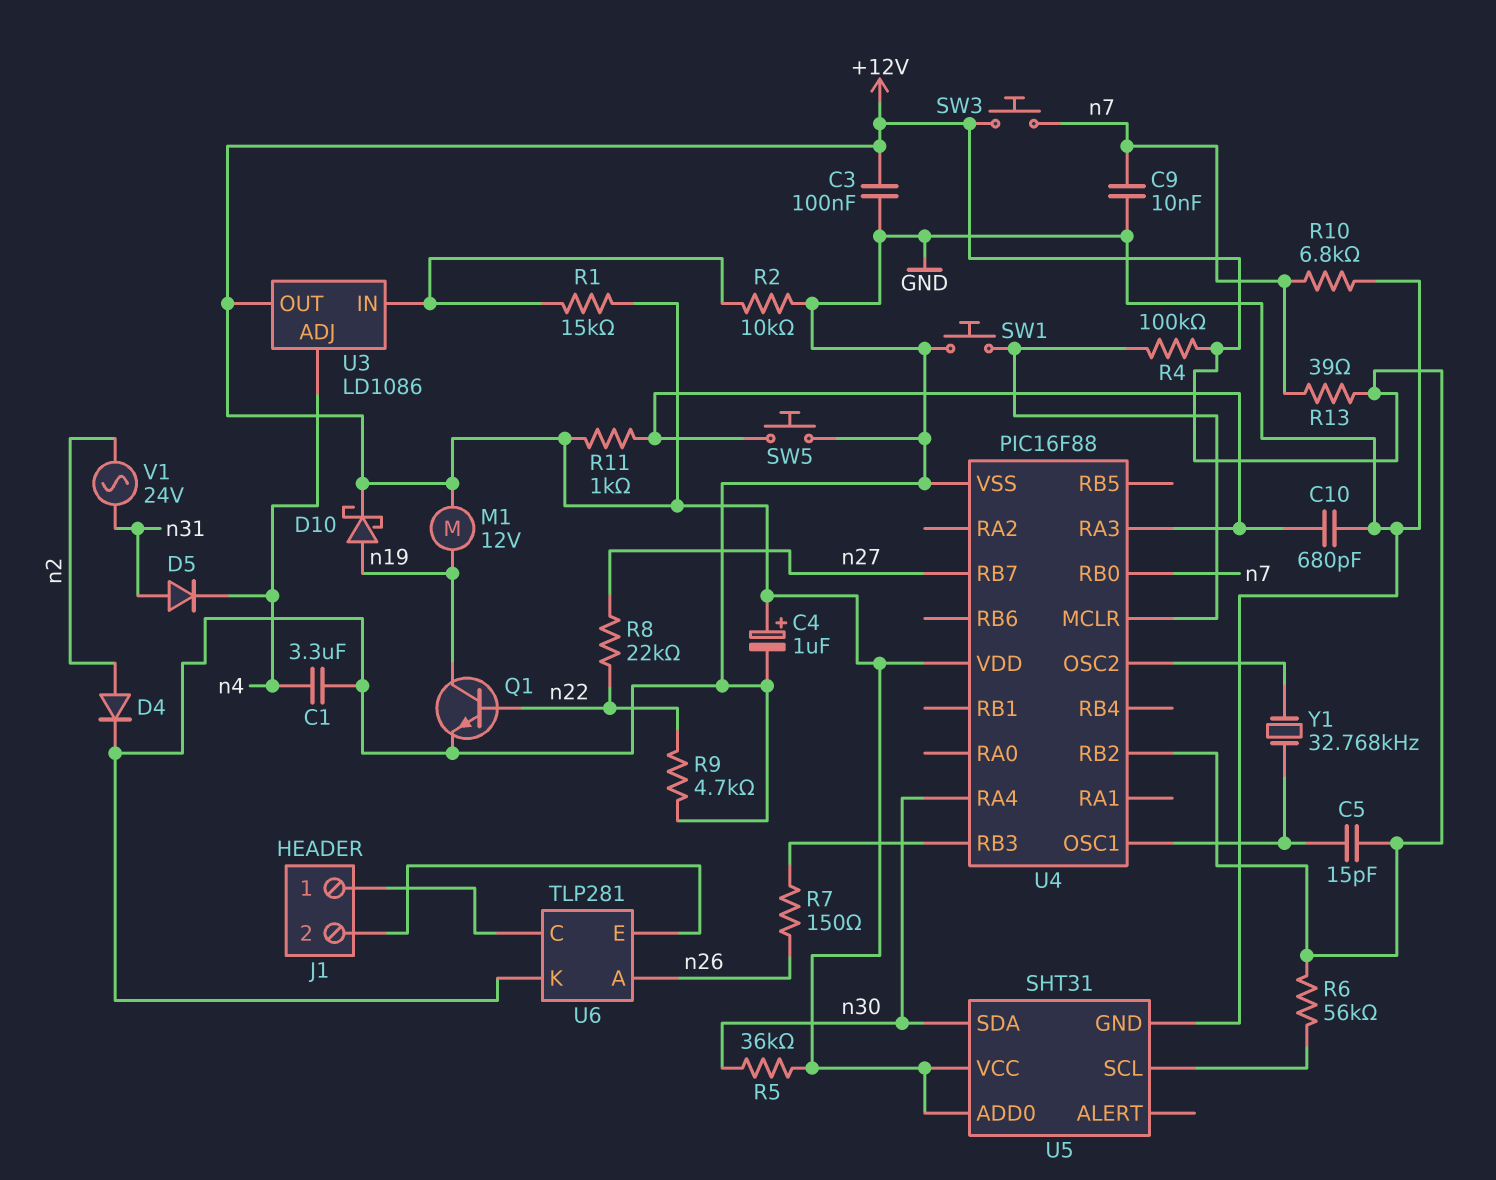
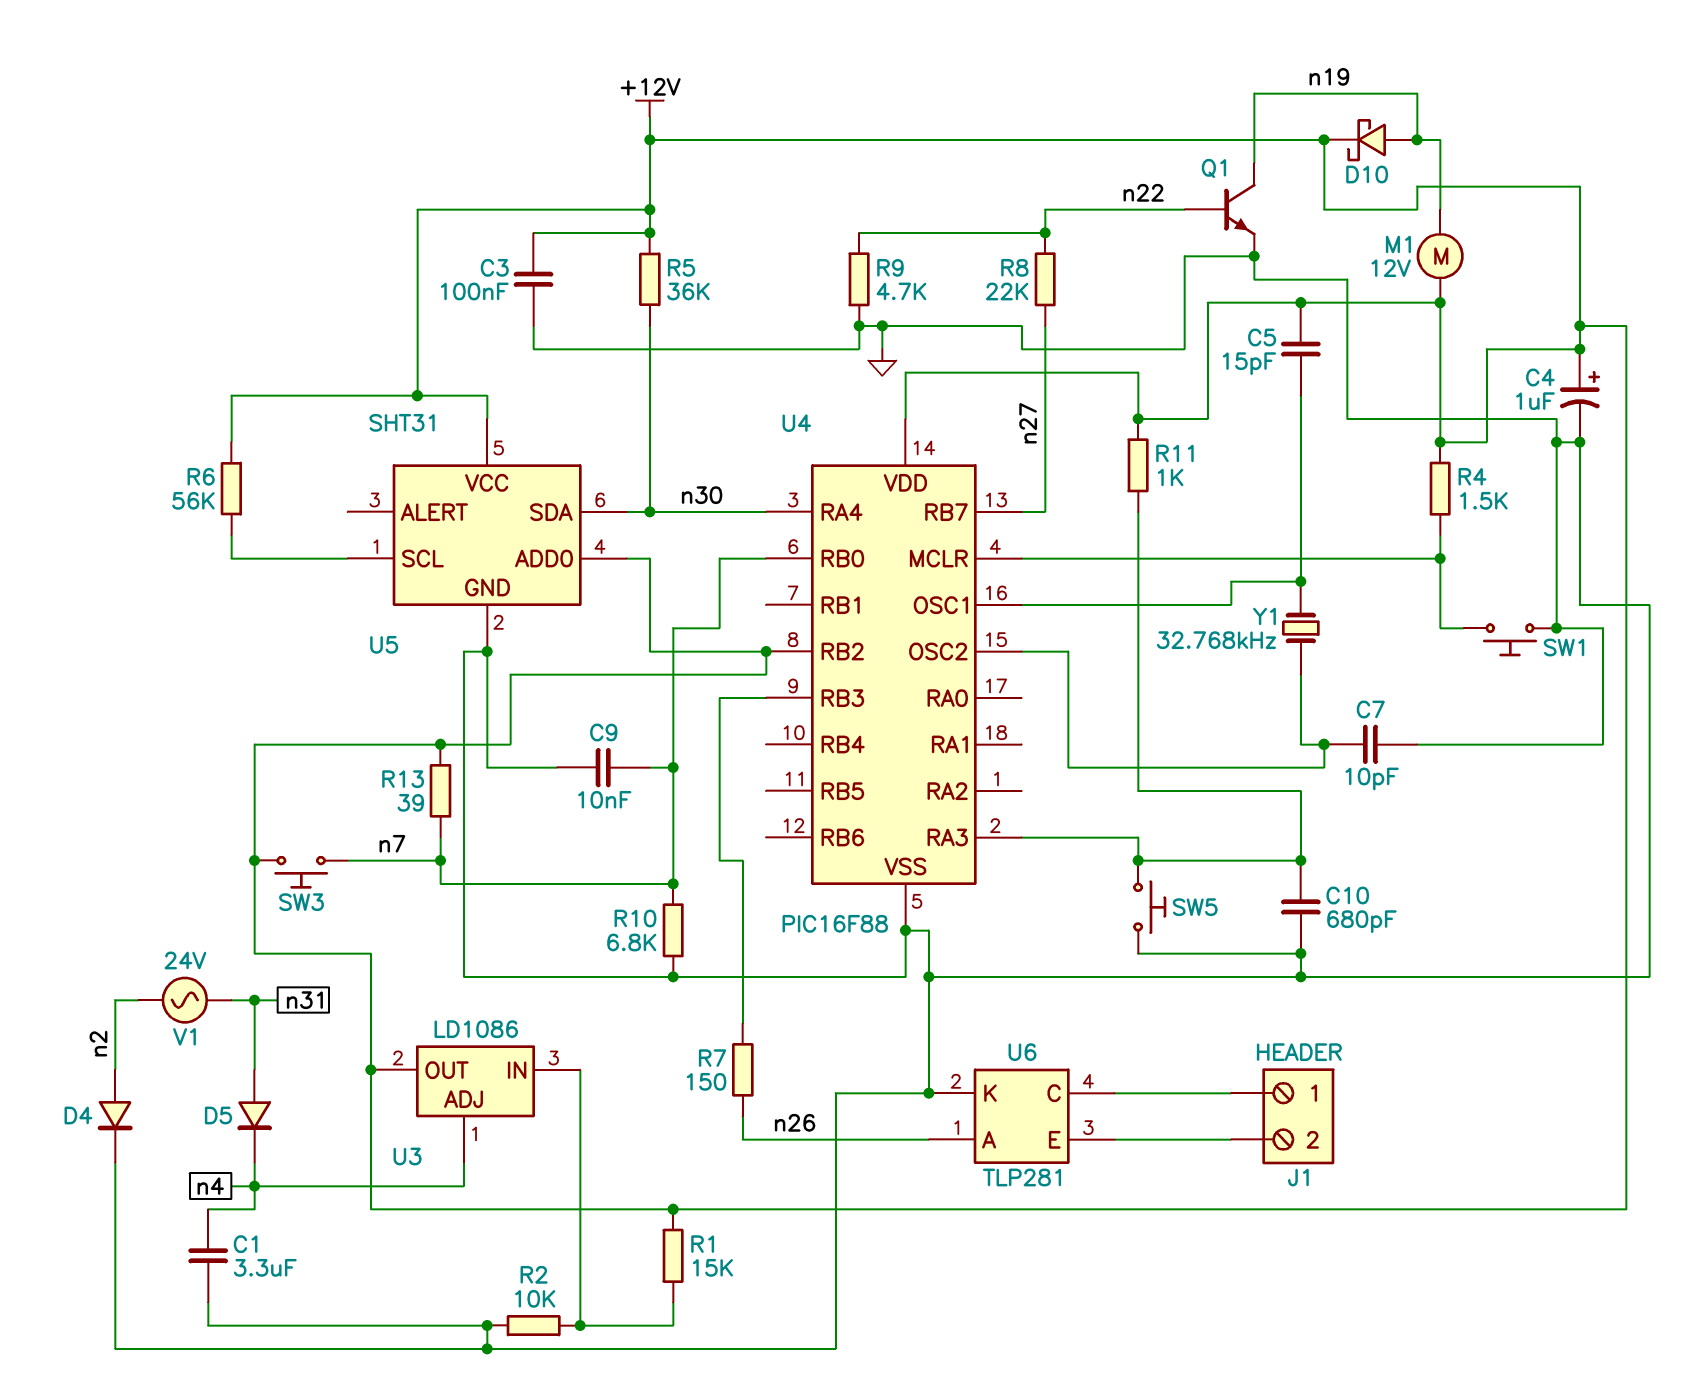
C7: none -> 10pF (GND, U4/OSC2)
R4: 100k (+12V, U4/MCLR) -> 1.5k (+12V, U4/MCLR)

